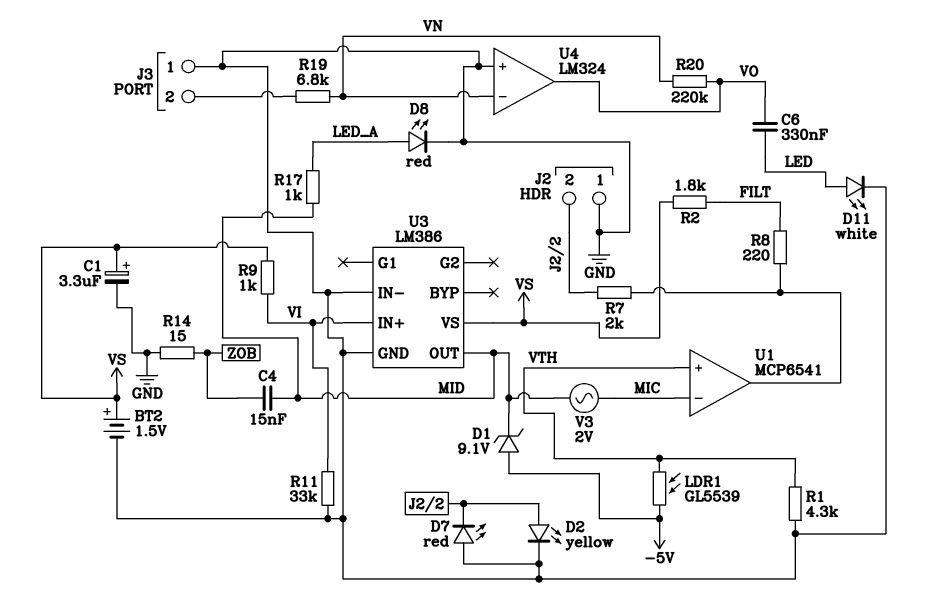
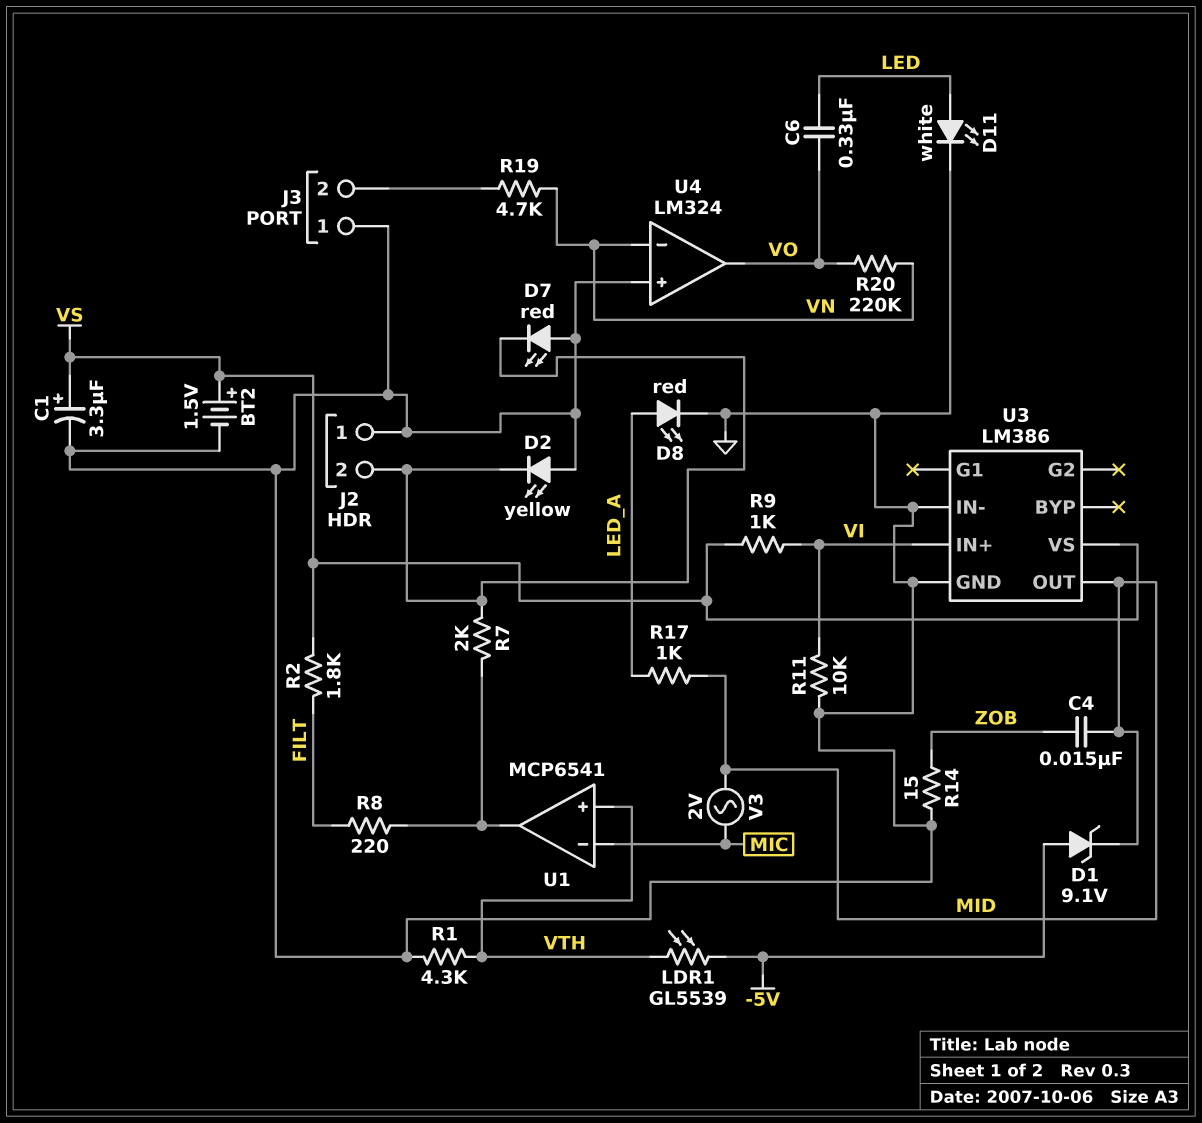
D2: LED yellow (A J2/2, K GND) -> LED yellow (A GND, K J2/2)
R11: 33k (GND, VI) -> 10k (GND, VI)
R19: 6.8k (J3/2, VN) -> 4.7k (J3/2, VN)

